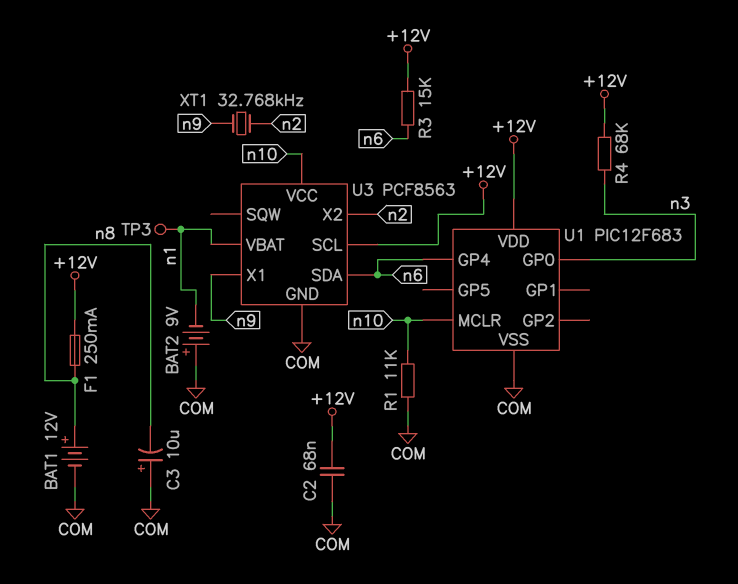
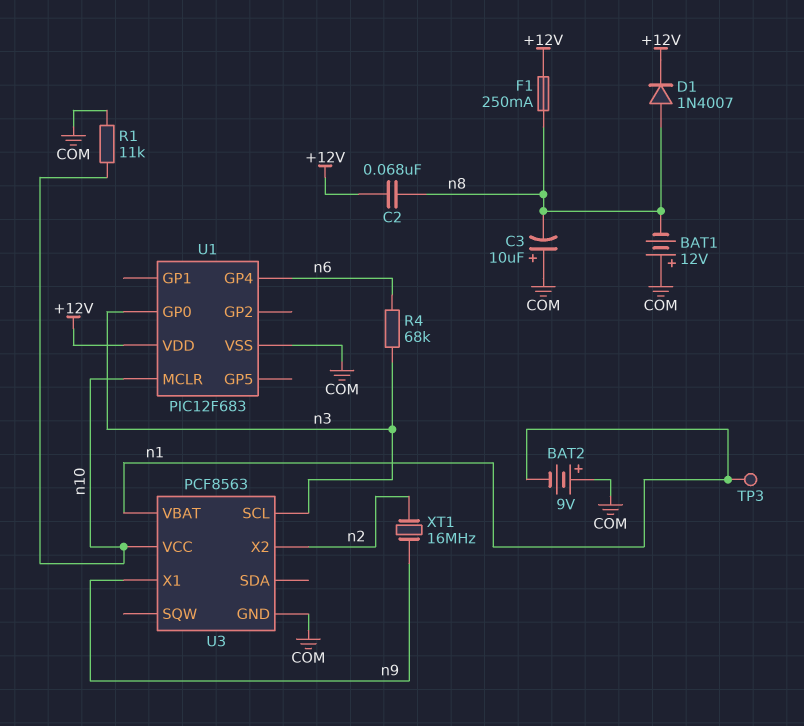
BAT1: 12V (plus n8, minus COM) -> 12V (plus COM, minus n8)
C2: 68nF (+12V, COM) -> 68nF (+12V, n8)
D1: none -> diode 1N4007 (A n8, K +12V)
R3: 15k (+12V, n6) -> none
R4: 68k (+12V, n3) -> 68k (n3, n6)
U3 pin SCL: +12V -> n3
U3 pin SDA: n6 -> none
XT1: 32.768kHz (n2, n9) -> 16MHz (n2, n9)

